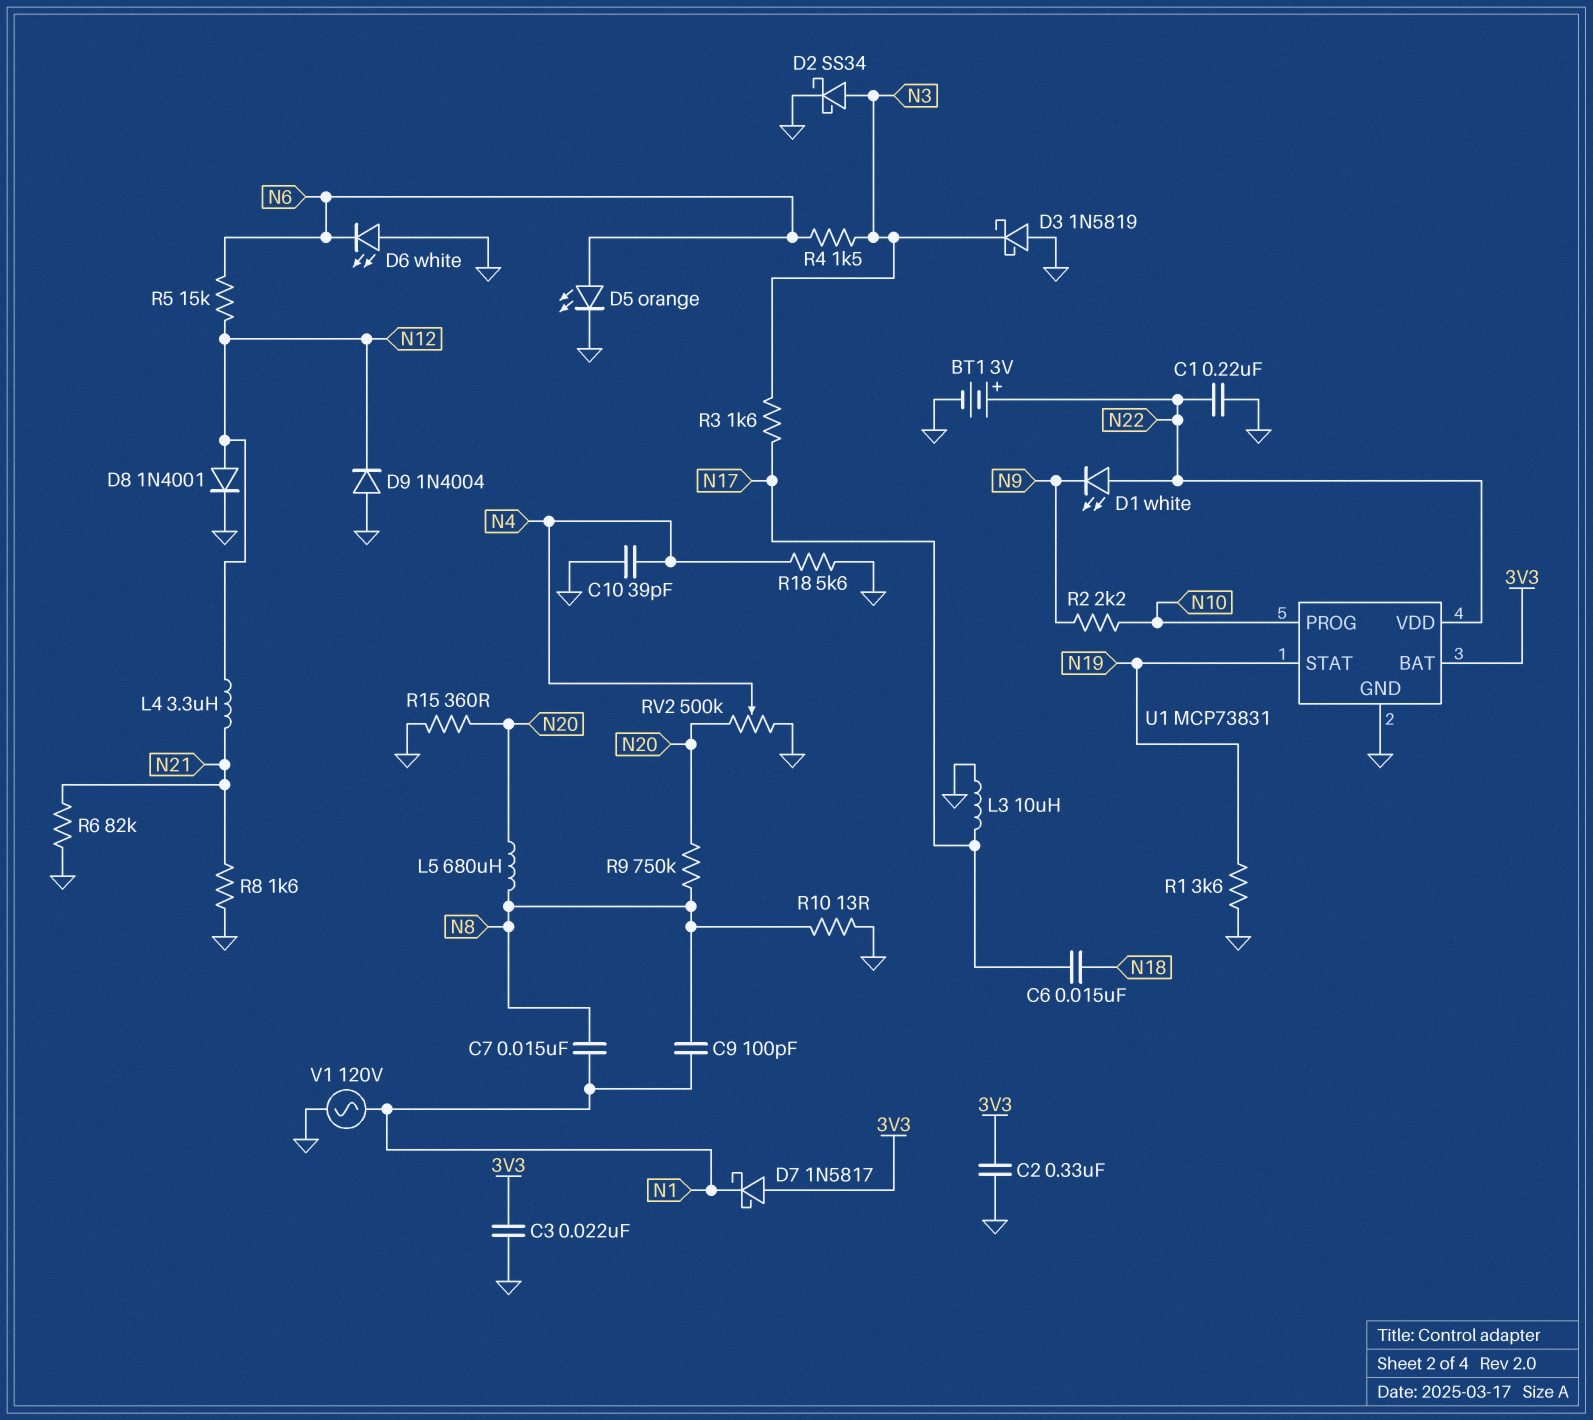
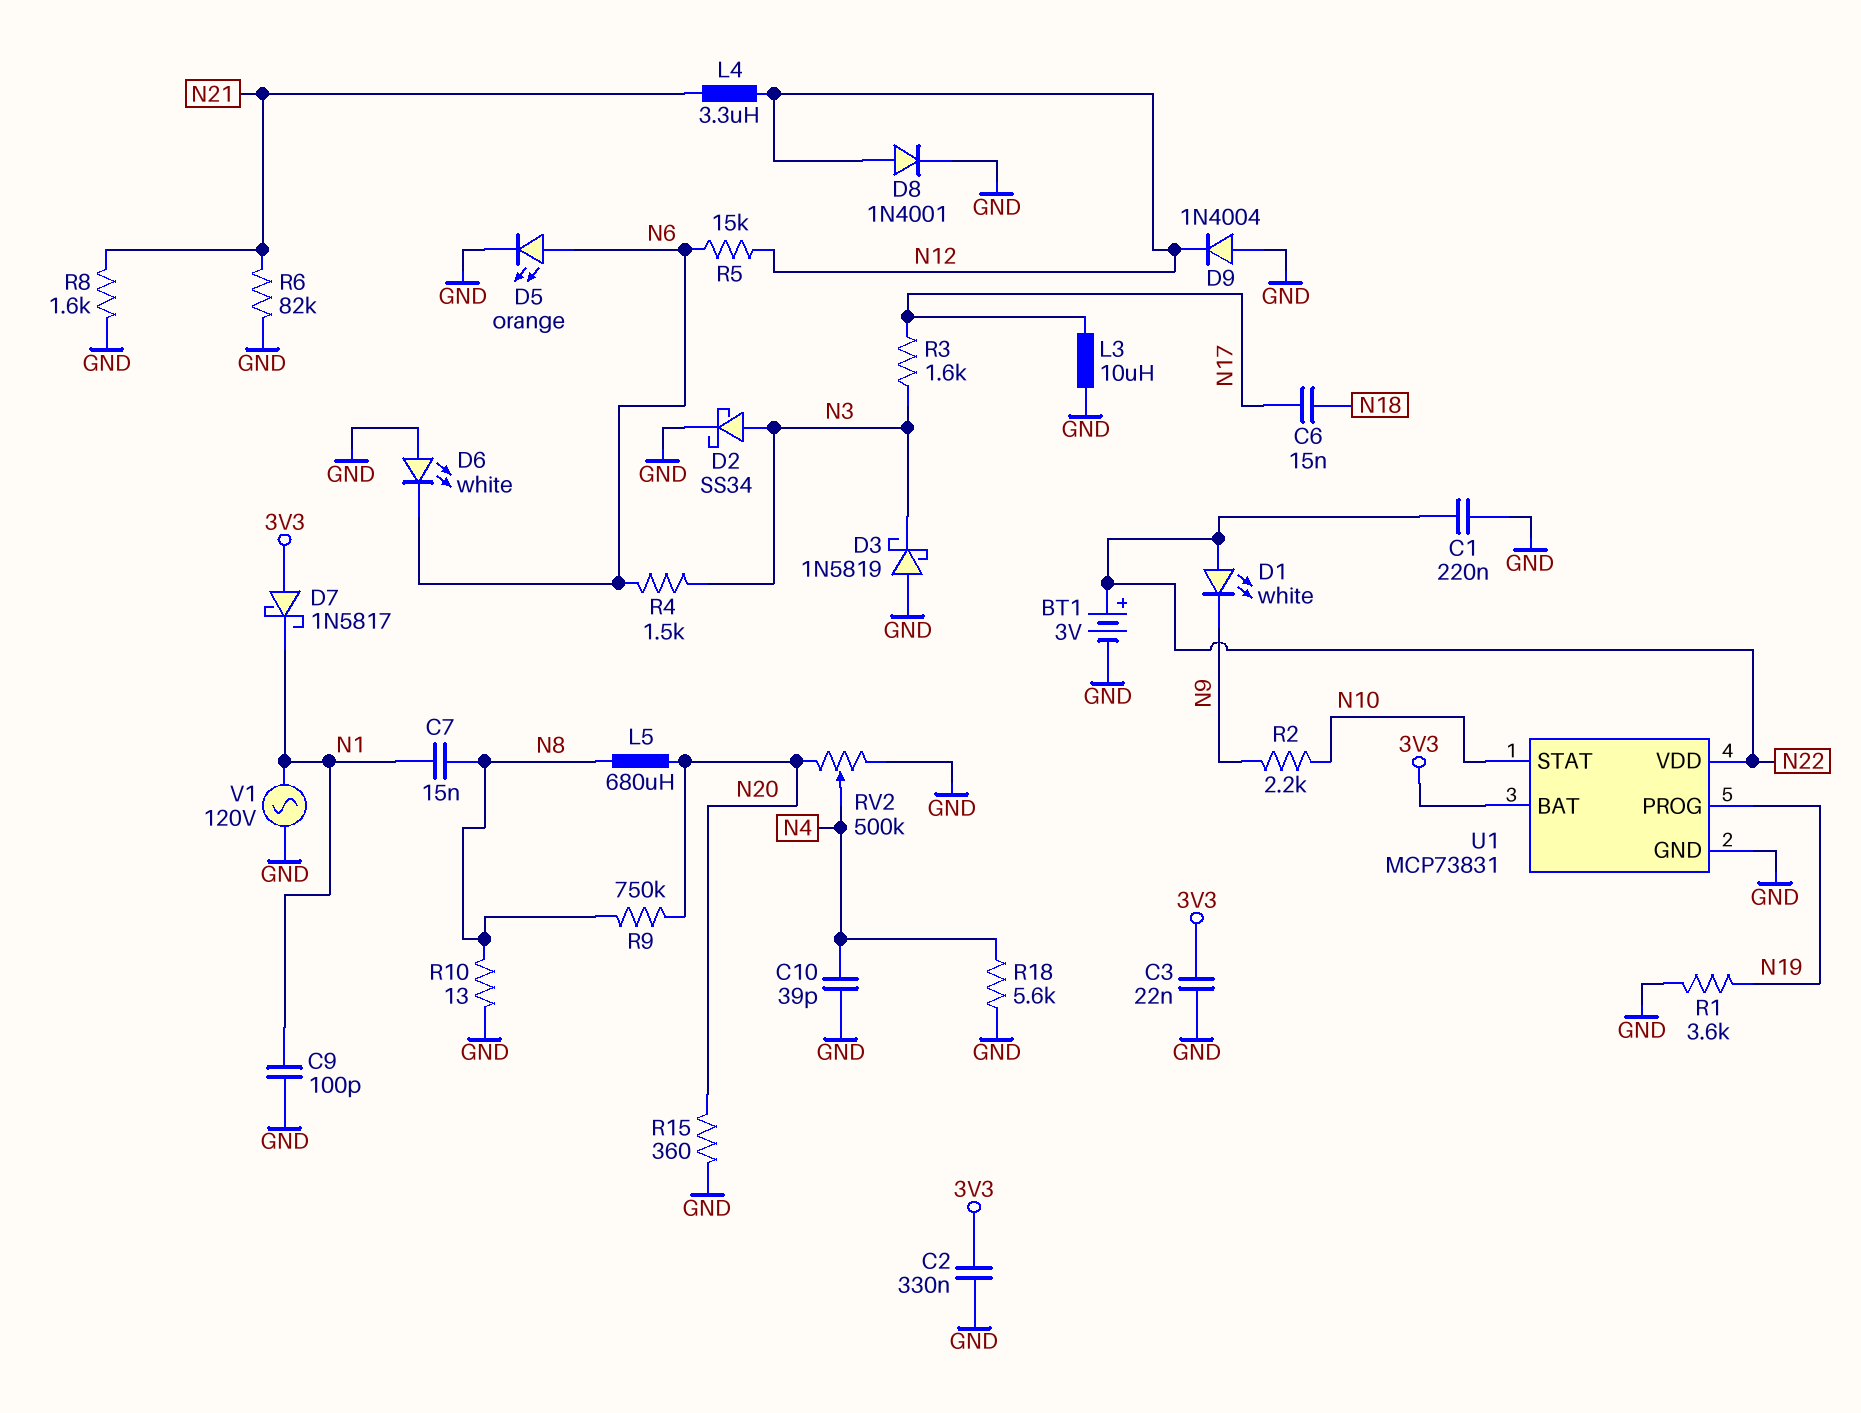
C9: 100pF (N1, N8) -> 100pF (GND, N1)
U1 pin PROG: N10 -> N19
U1 pin STAT: N19 -> N10

